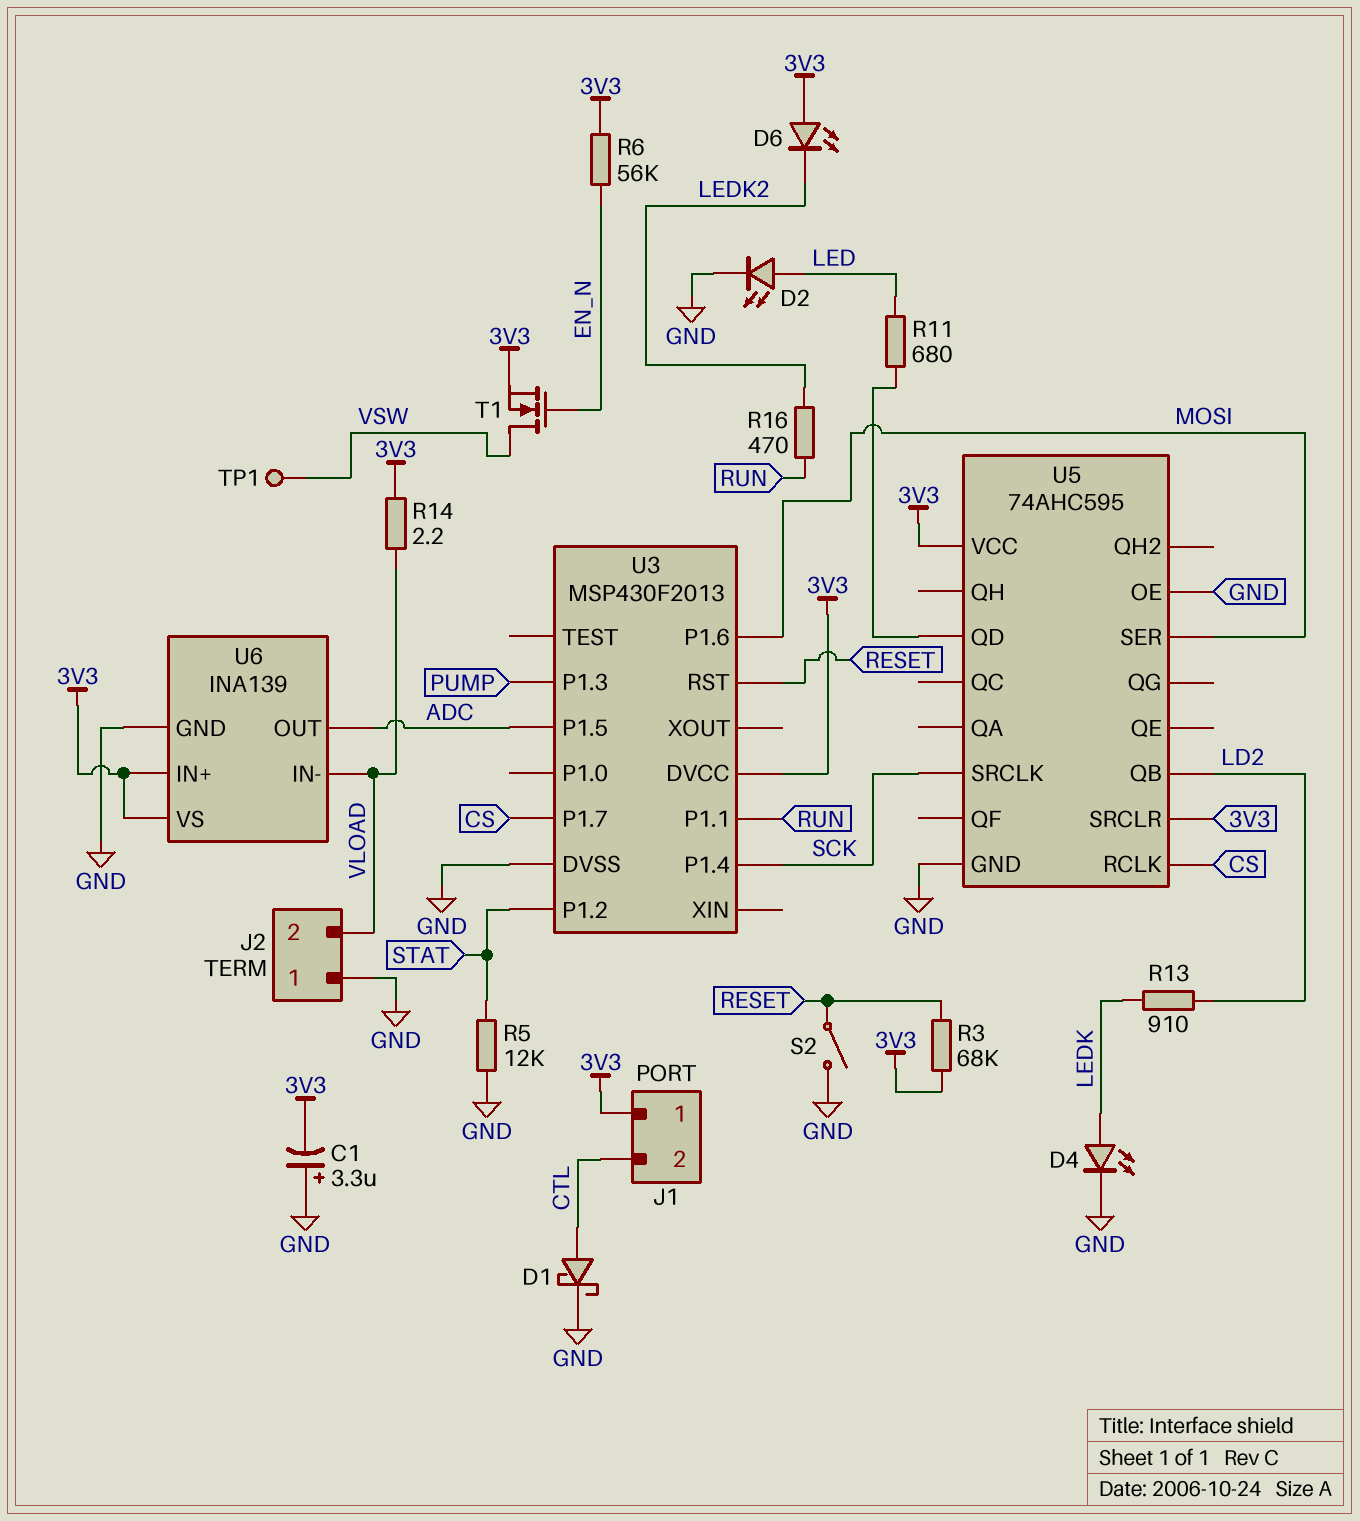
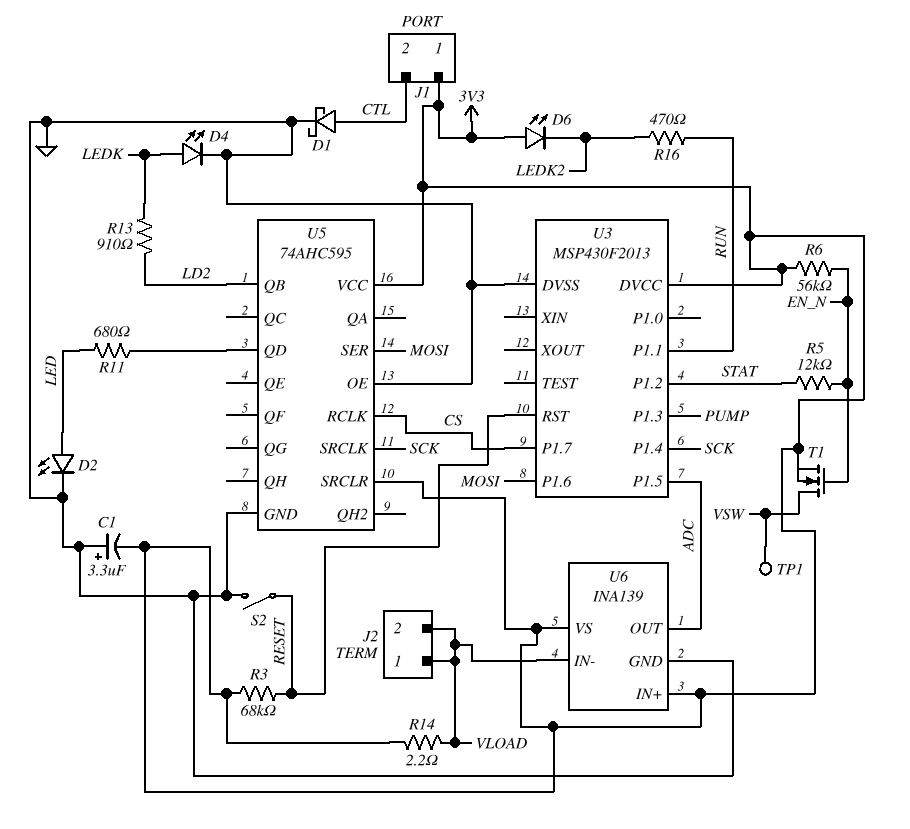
J2 pin 1: GND -> VLOAD
R5: 12k (GND, STAT) -> 12k (EN_N, STAT)

